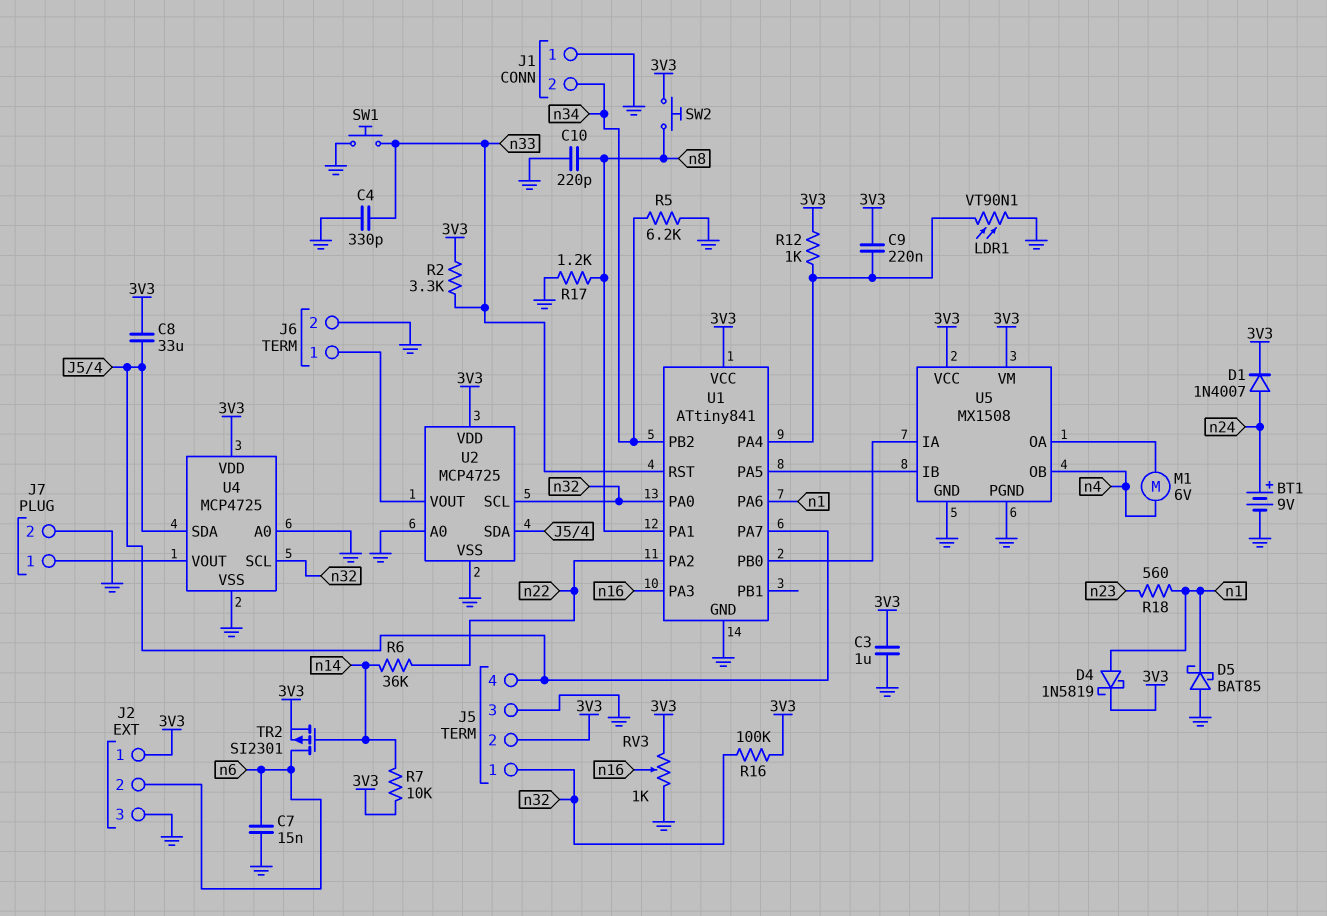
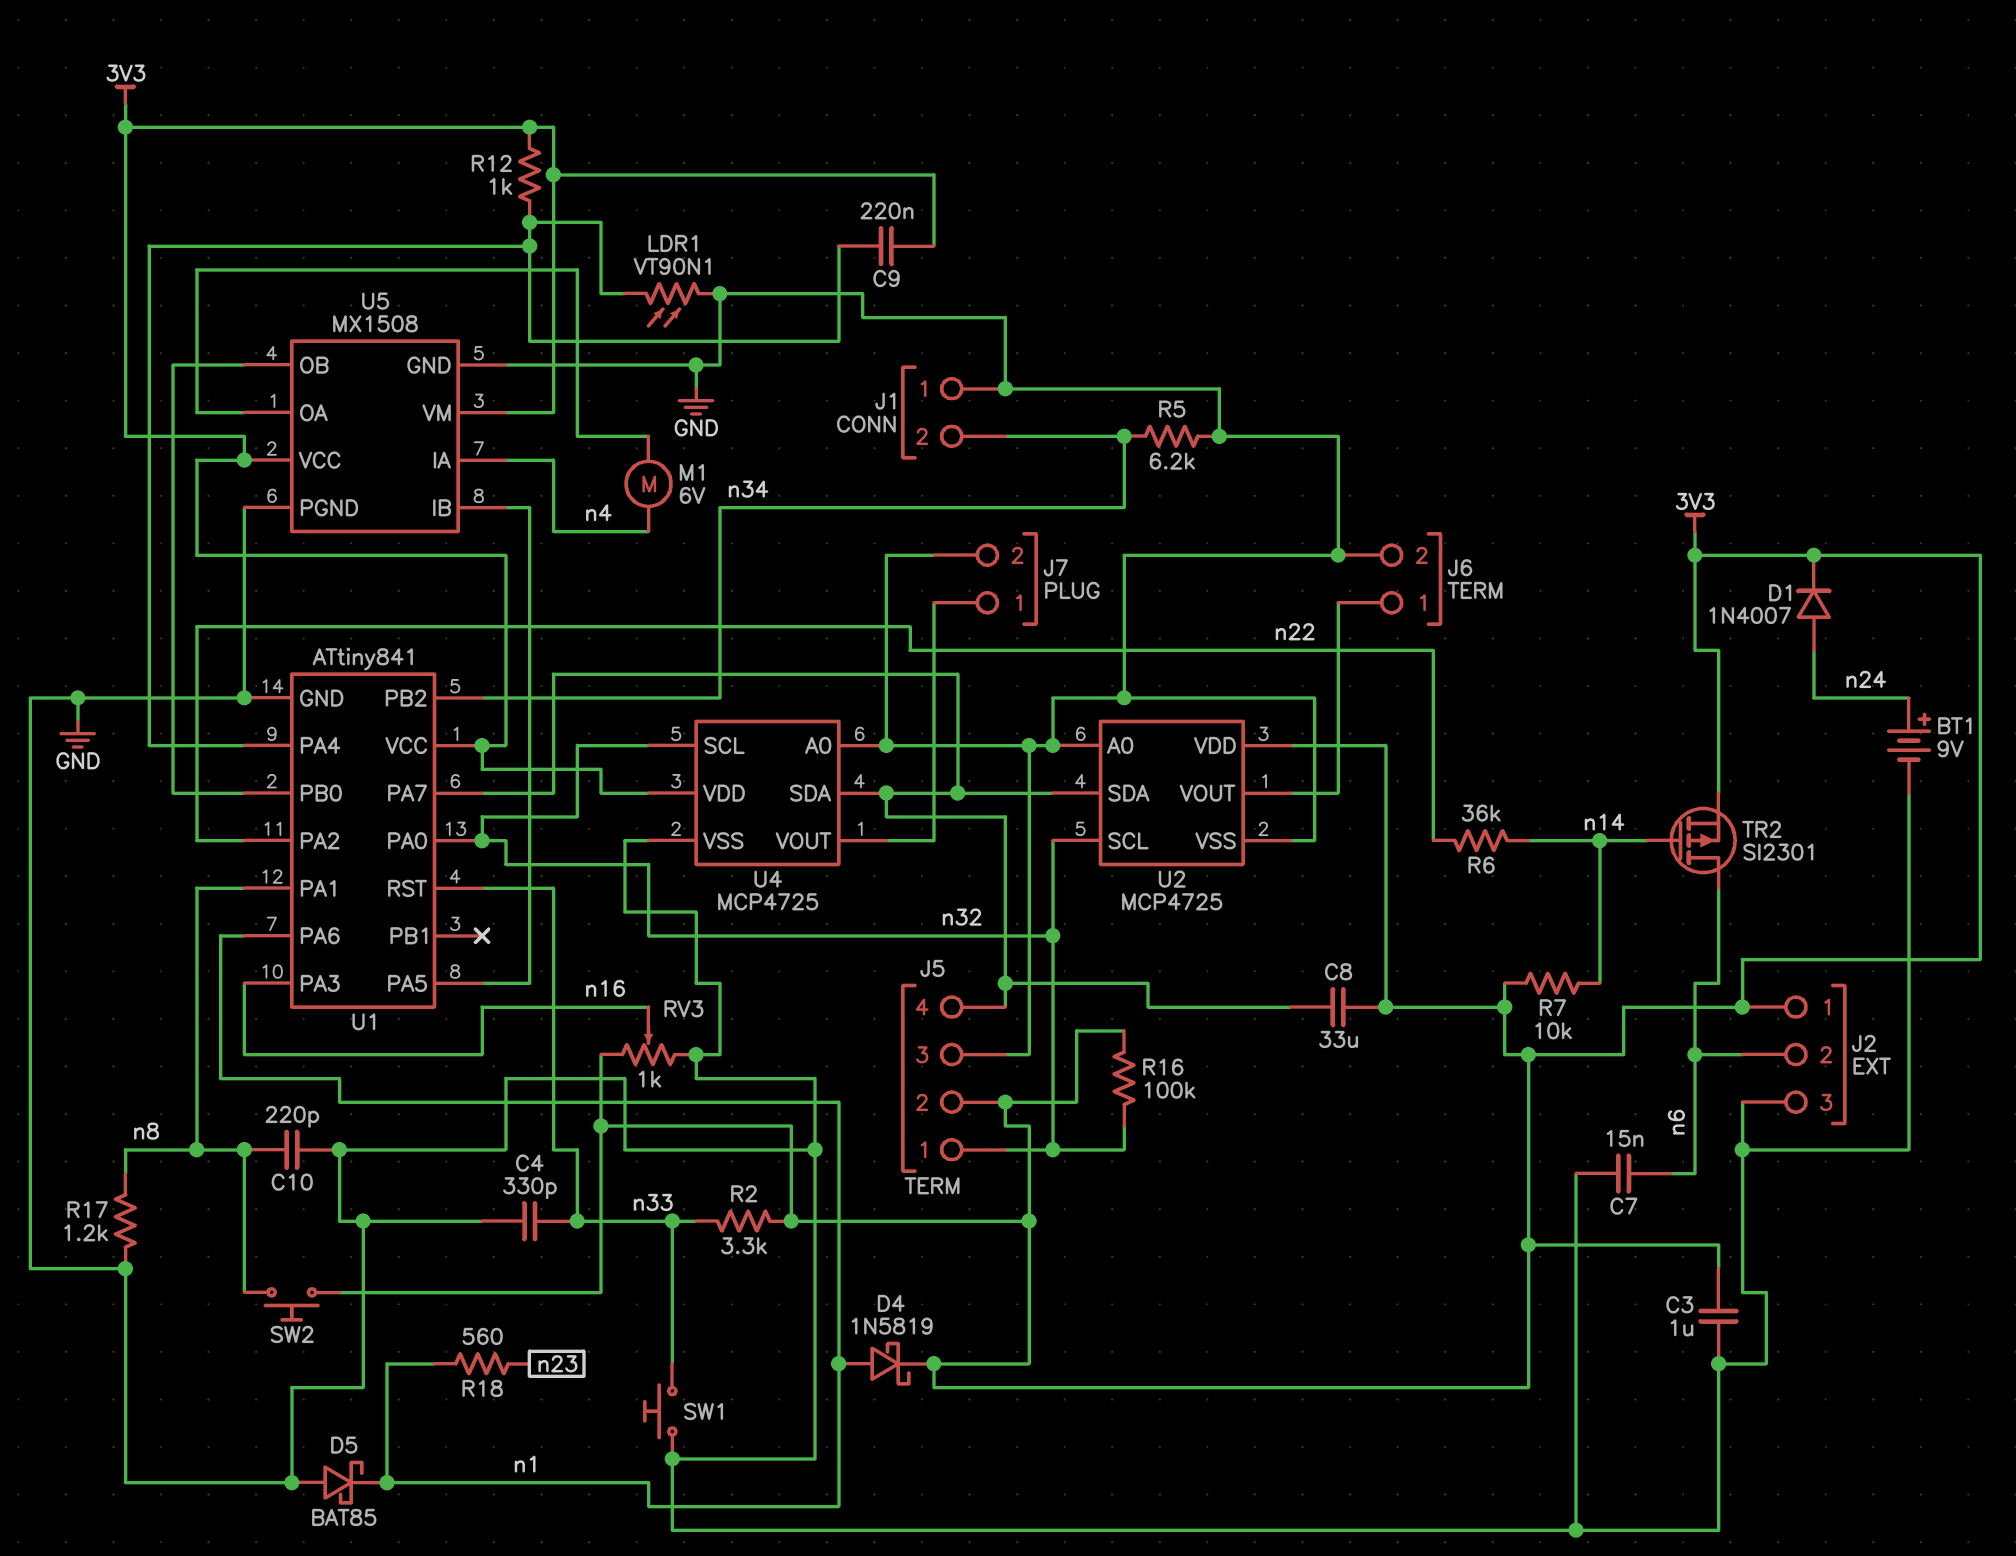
U5 pin IA: U1/PB0 -> n4
U5 pin OB: n4 -> U1/PB0

